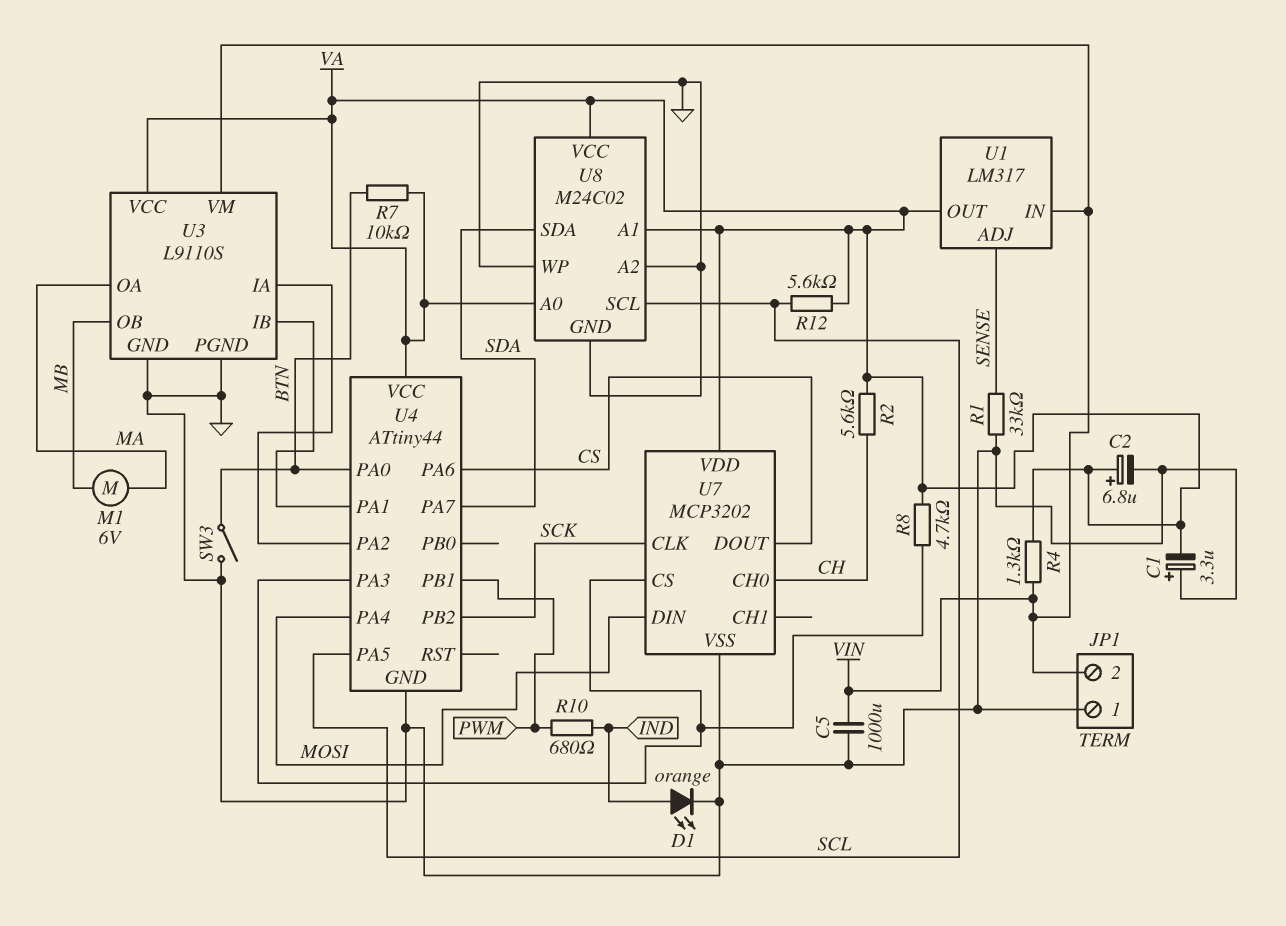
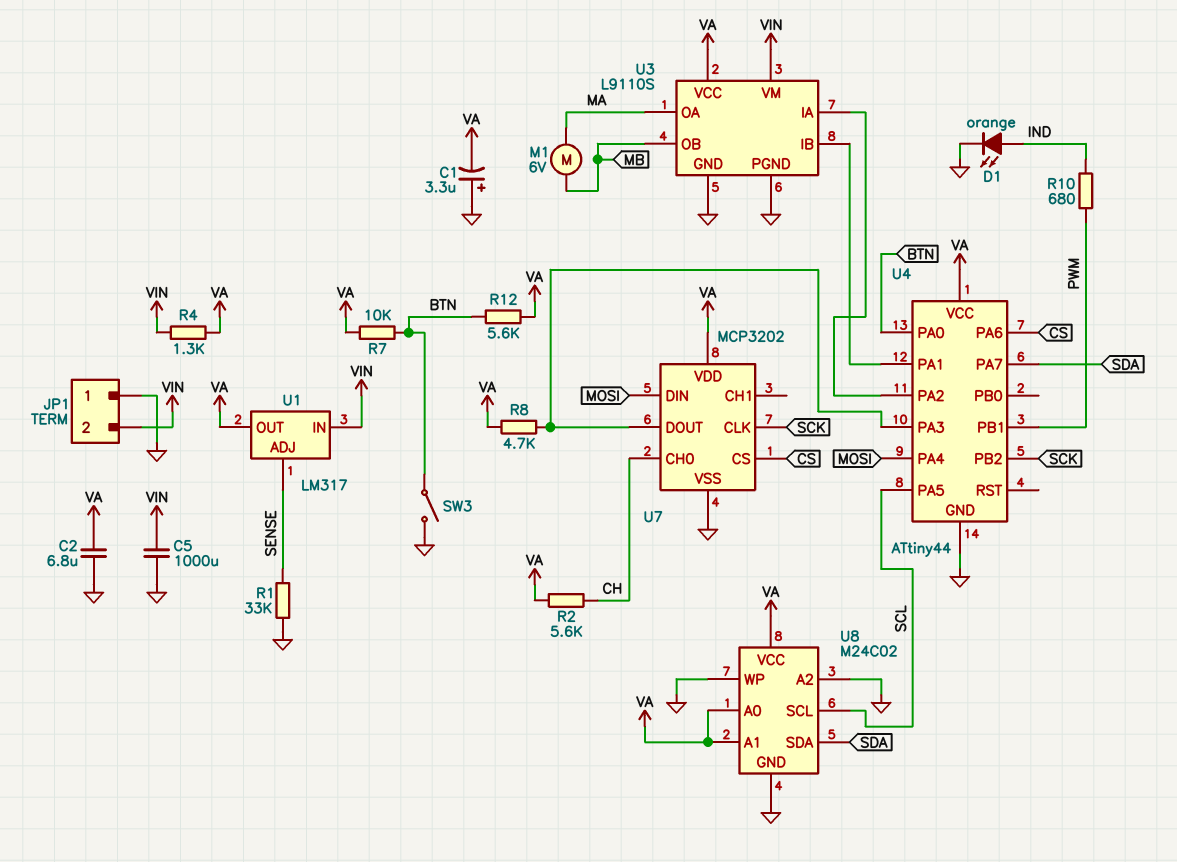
C2: 6.8uF (plus VA, minus GND) -> 6.8uF (GND, VA)
R12: 5.6k (SCL, VA) -> 5.6k (BTN, VA)
U7 pin CS: U4/PA3 -> CS
U7 pin DOUT: CS -> U4/PA3

